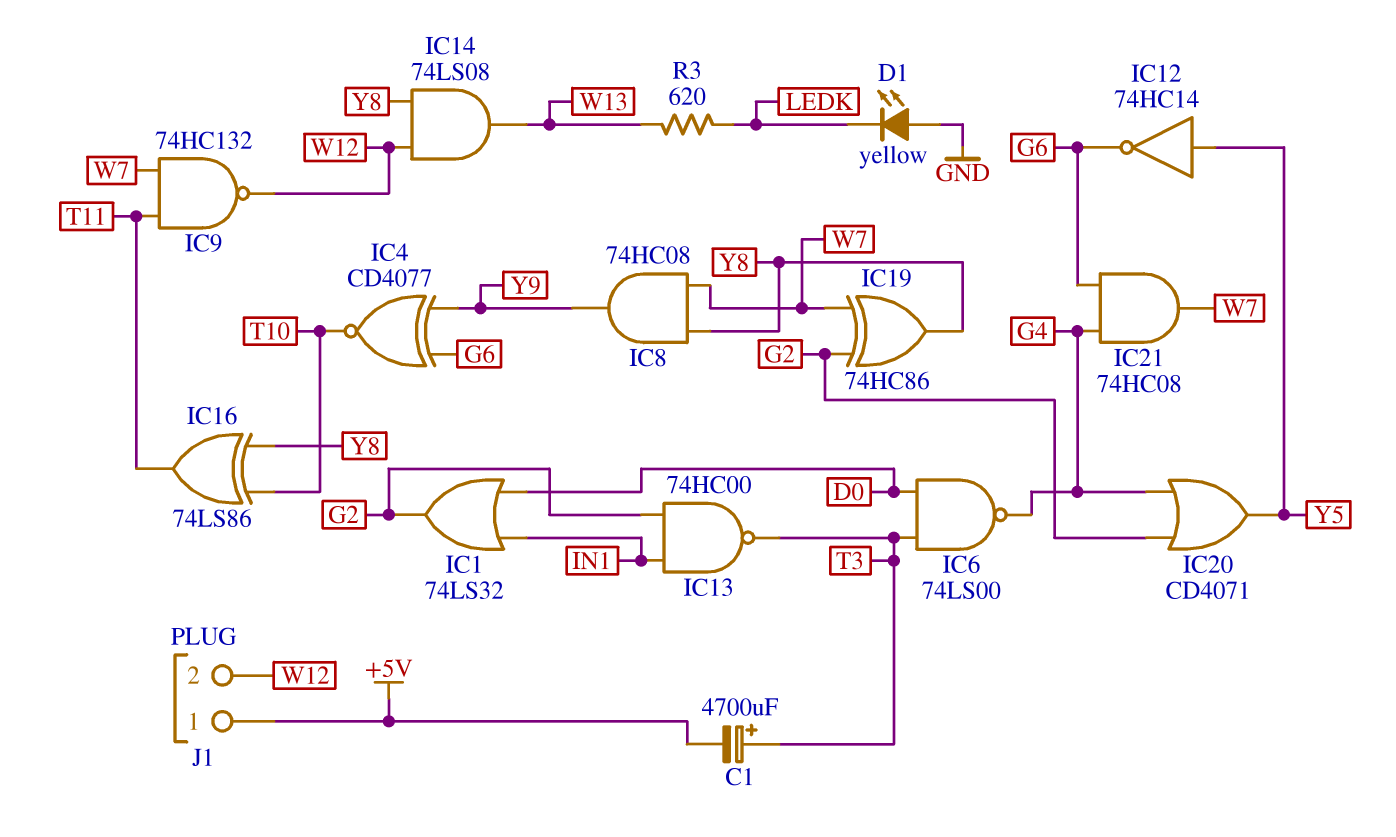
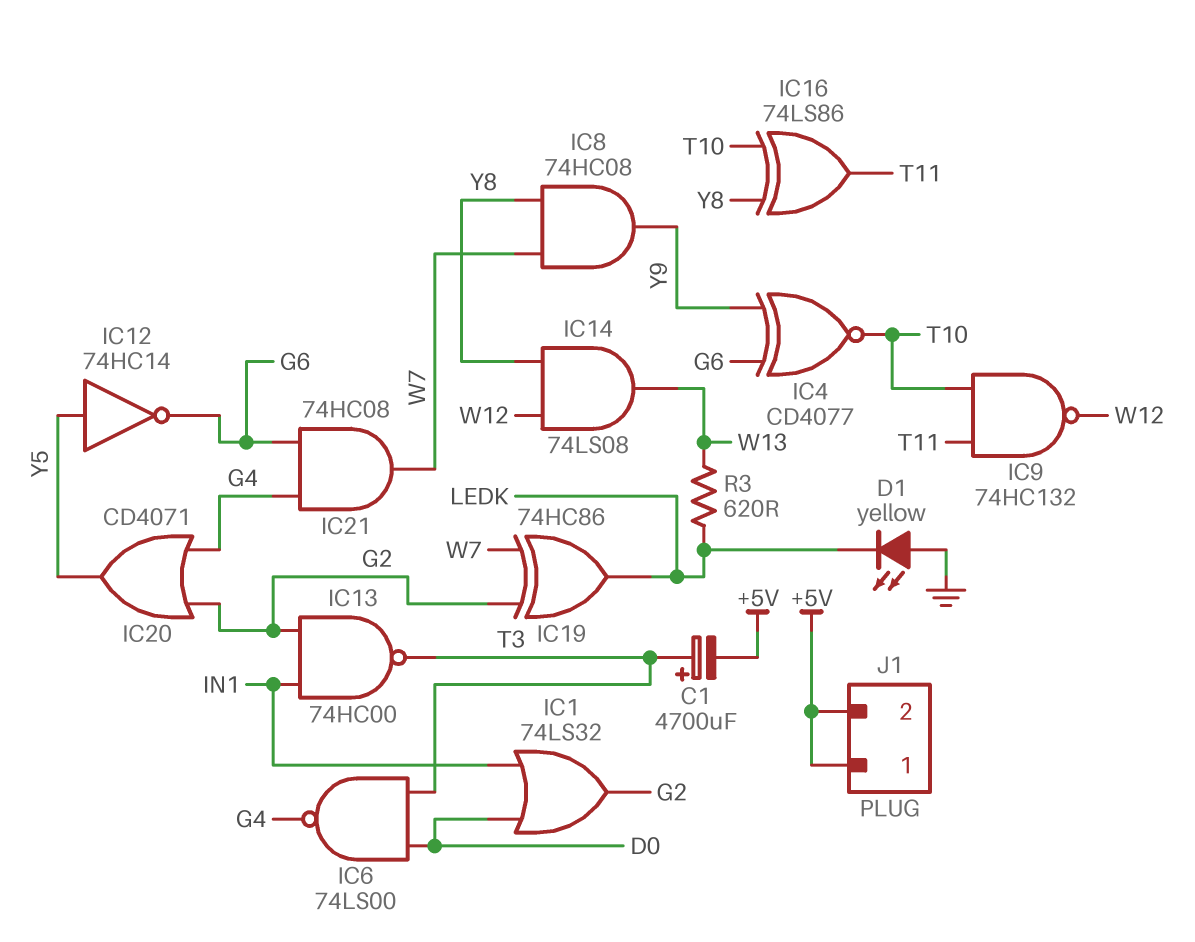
IC9: NAND 74HC132 (in T11, in W7, out W12) -> NAND 74HC132 (in T10, in T11, out W12)
IC19: XOR 74HC86 (in G2, in W7, out Y8) -> XOR 74HC86 (in G2, in W7, out LEDK)
J1 pin 2: W12 -> +5V

